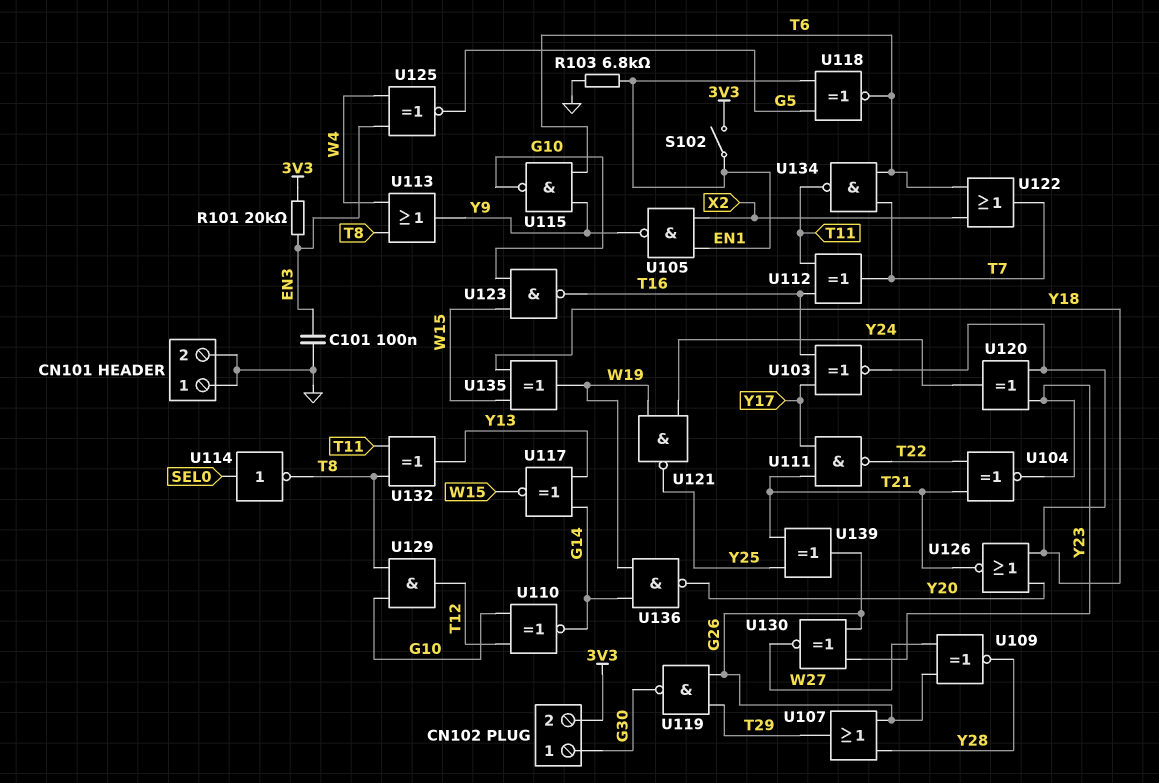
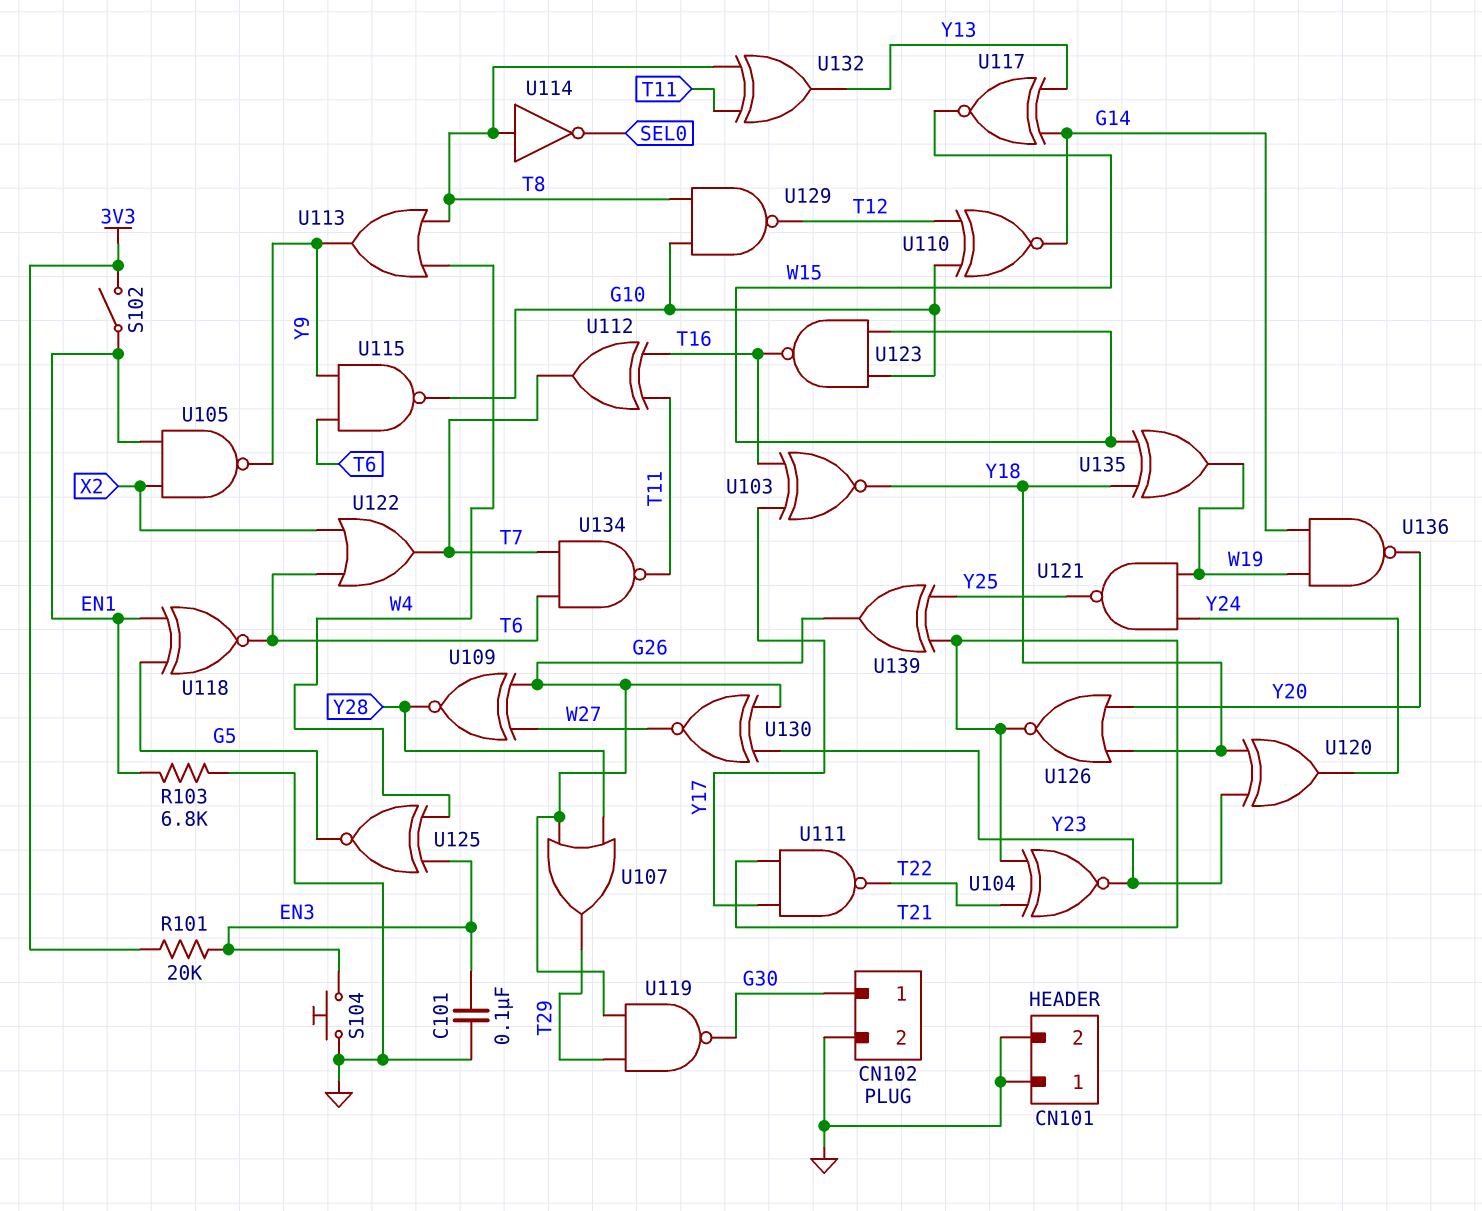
CN102 pin 2: 3V3 -> GND
S104: none -> button (EN3, GND)
U114: NOT (in SEL0, out T8) -> NOT (in T8, out SEL0)
U129: AND (in G10, in T8, out T12) -> NAND (in G10, in T8, out T12)

